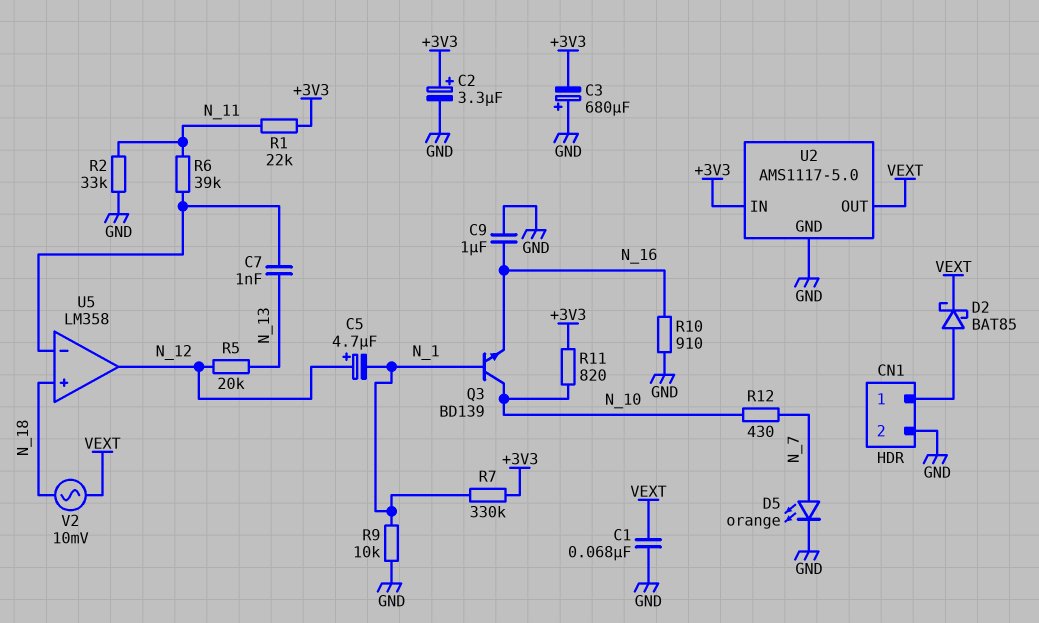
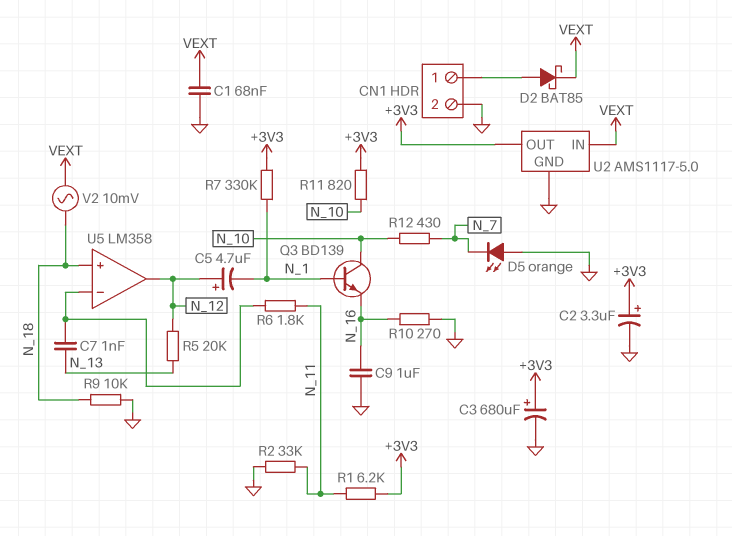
C3: 680uF (plus GND, minus +3V3) -> 680uF (plus +3V3, minus GND)
D5: LED orange (A N_7, K GND) -> LED orange (A GND, K N_7)
R1: 22k (+3V3, N_11) -> 6.2k (+3V3, N_11)
R6: 39k (N_11, U5/in-) -> 1.8k (N_11, U5/in-)
R9: 10k (GND, N_1) -> 10k (GND, N_18)
R10: 910 (GND, N_16) -> 270 (GND, N_16)
U2 pin IN: +3V3 -> VEXT
U2 pin OUT: VEXT -> +3V3

